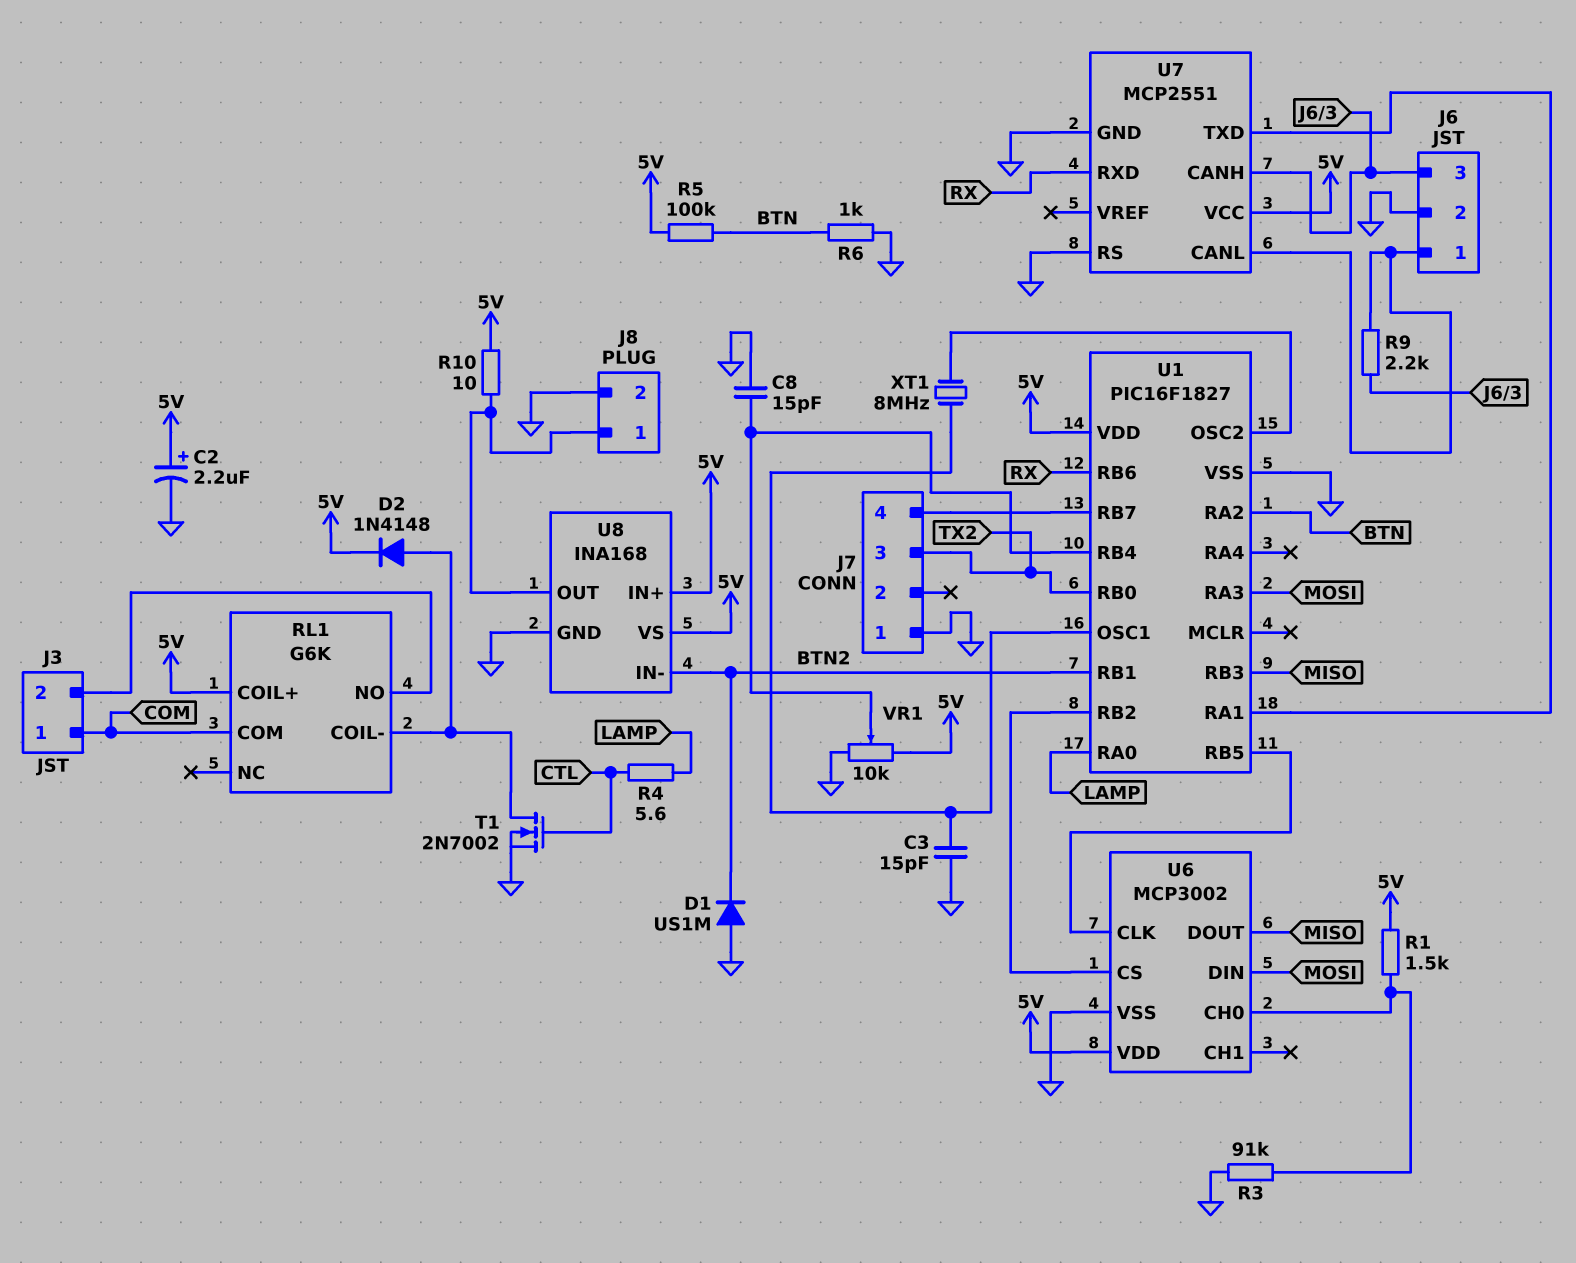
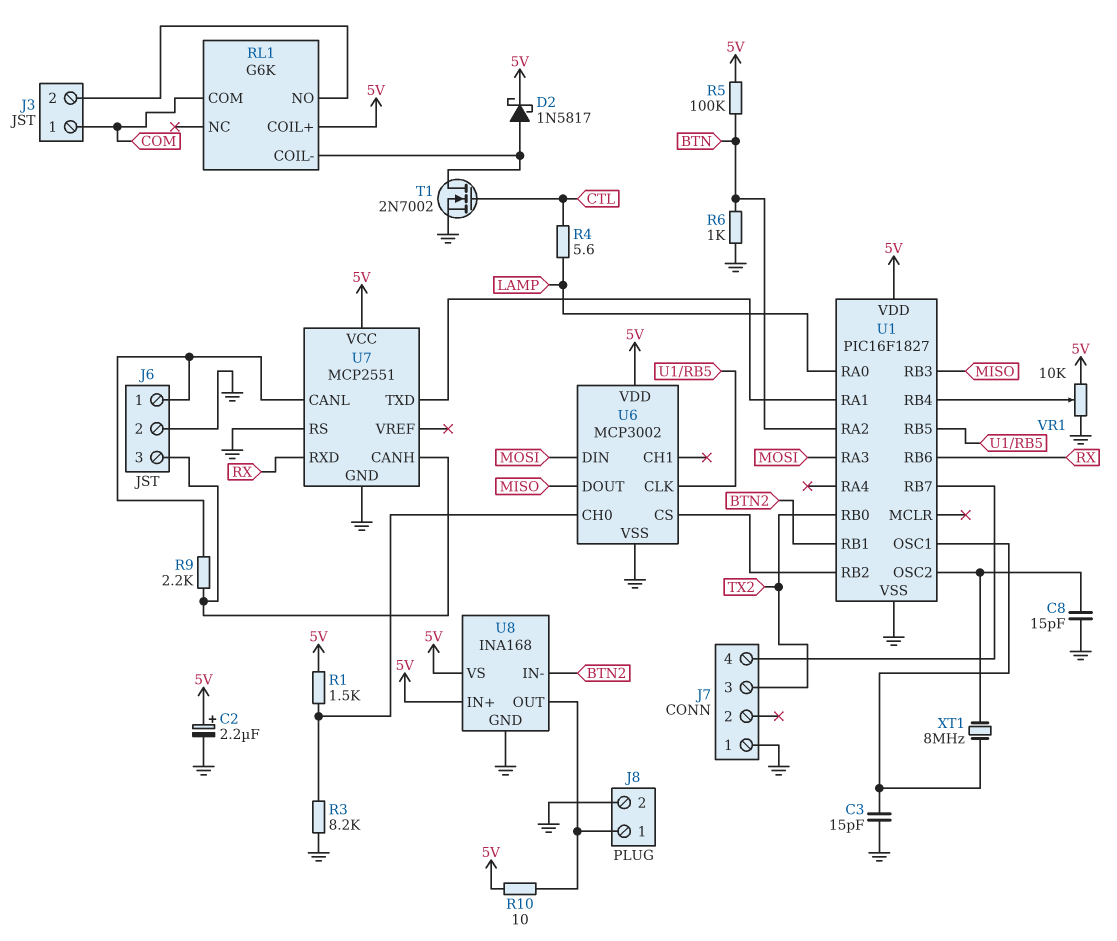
C8: 15pF (GND, U1/RB4) -> 15pF (GND, U1/OSC2)
D1: diode US1M (A GND, K BTN2) -> none
D2: diode 1N4148 (A RL1/COIL-, K 5V) -> schottky 1N5817 (A RL1/COIL-, K 5V)
R3: 91k (GND, U6/CH0) -> 8.2k (GND, U6/CH0)

